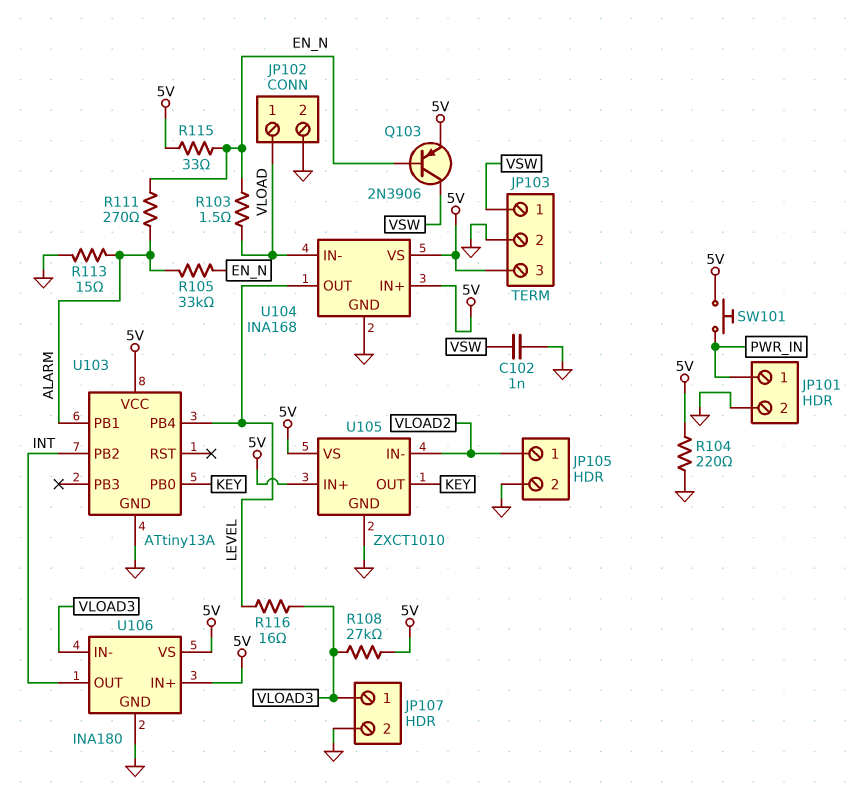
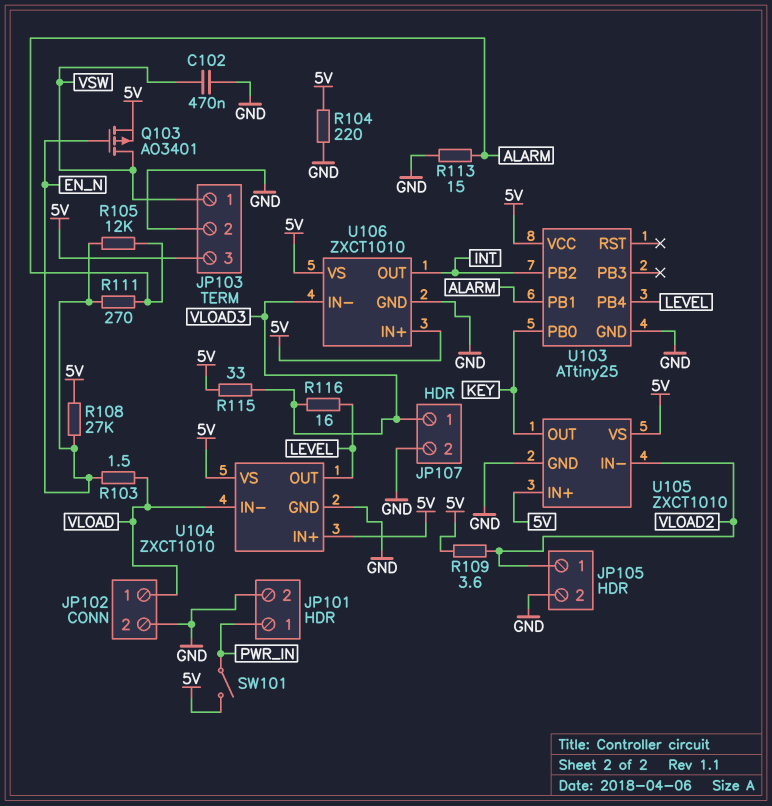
C102: 1nF (GND, VSW) -> 470nF (GND, VSW)
Q103: PNP 2N3906 (B EN_N, C VSW, E 5V) -> PMOS AO3401 (G EN_N, D VSW, S 5V)
R105: 33k (ALARM, EN_N) -> 12k (ALARM, EN_N)
R108: 27k (5V, VLOAD3) -> 27k (5V, EN_N)
R109: none -> 3.6 (5V, VLOAD2)
R115: 33 (5V, EN_N) -> 33 (5V, VLOAD3)
SW101: button (5V, PWR_IN) -> switch (5V, PWR_IN)
U103: ATtiny13A -> ATtiny25
U104: INA168 -> ZXCT1010
U106: INA180 -> ZXCT1010

